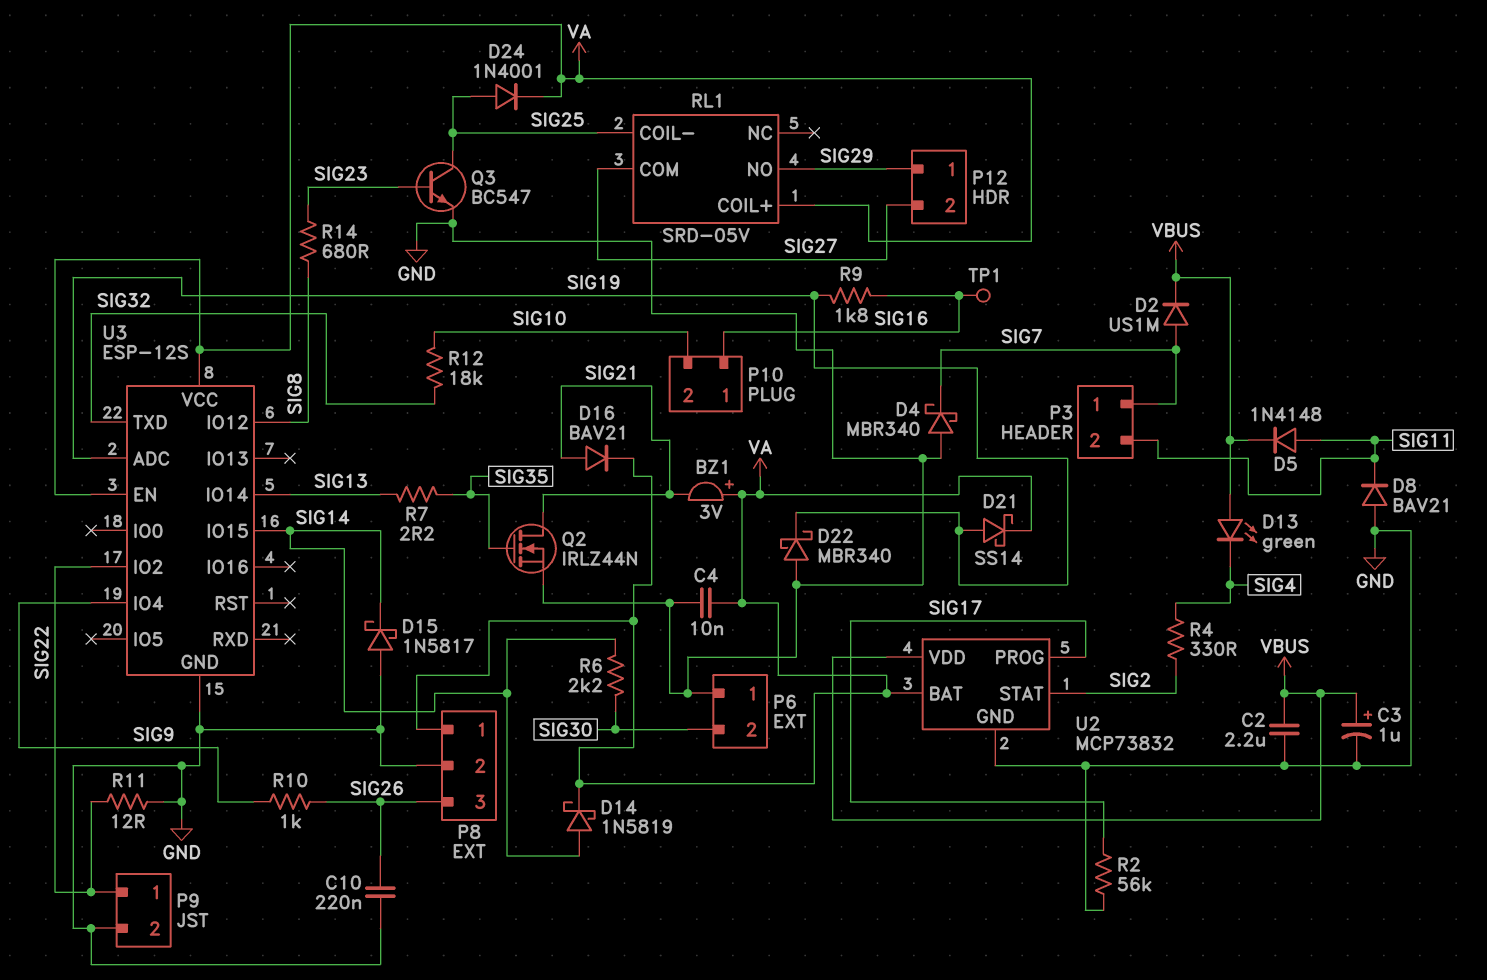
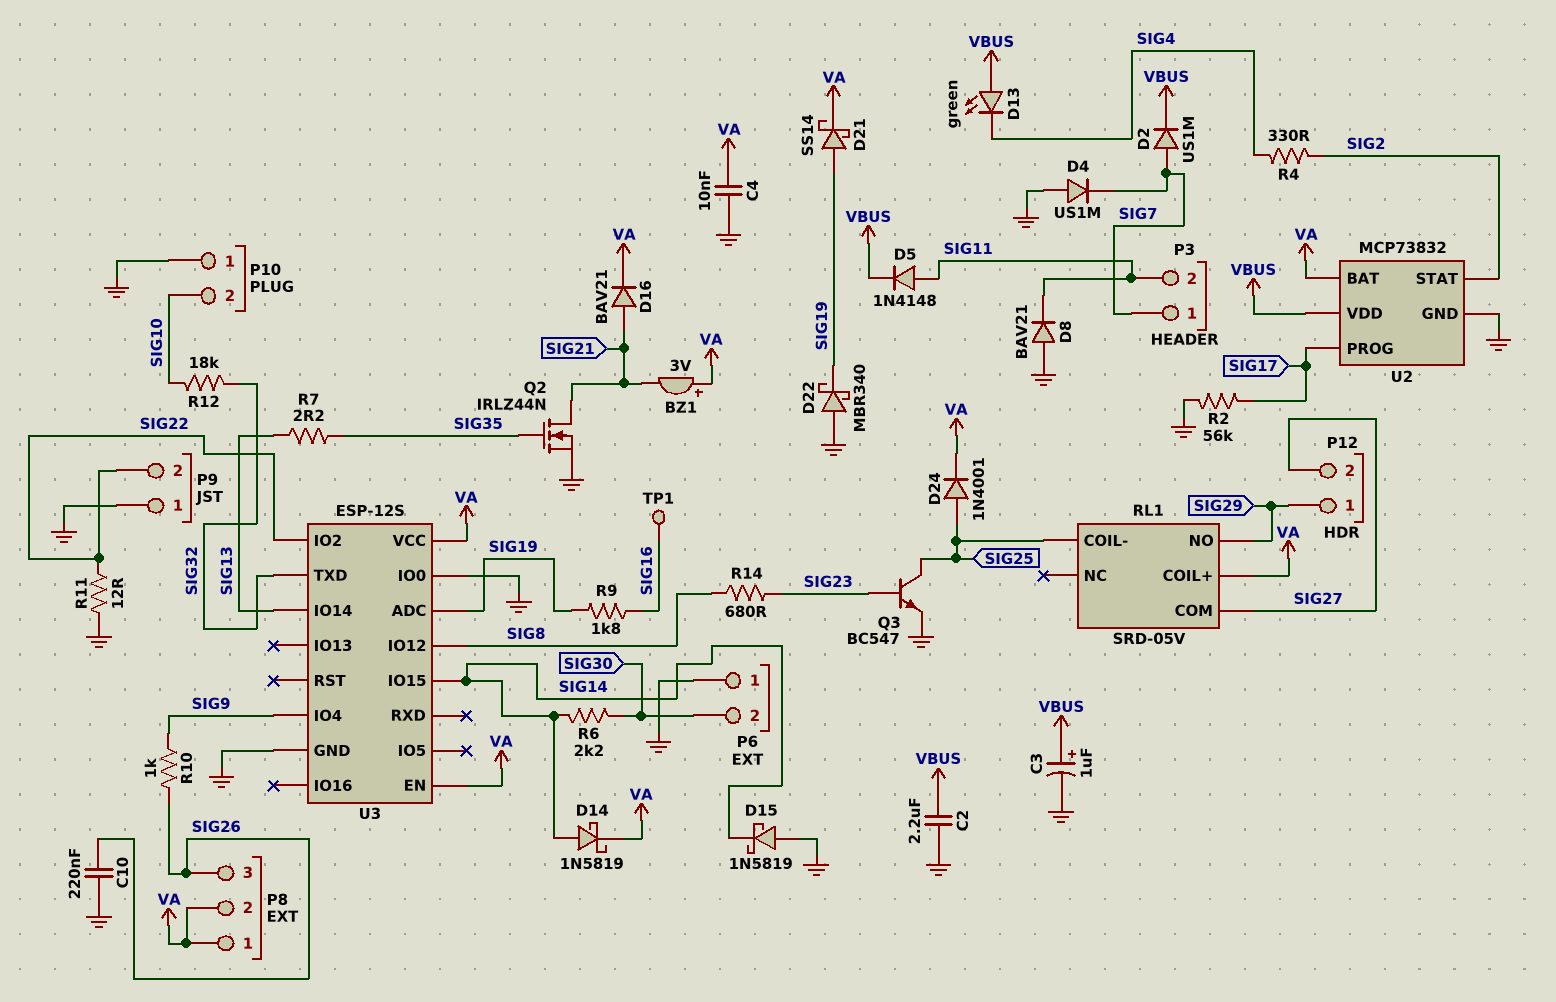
D4: schottky MBR340 (A GND, K SIG7) -> diode US1M (A GND, K SIG7)
D15: schottky 1N5817 (A GND, K SIG14) -> schottky 1N5819 (A GND, K SIG14)
P8 pin 2: GND -> VA
P9 pin 1: SIG22 -> GND
P9 pin 2: GND -> SIG22
P10 pin 1: SIG16 -> GND
U3 pin IO0: none -> GND

